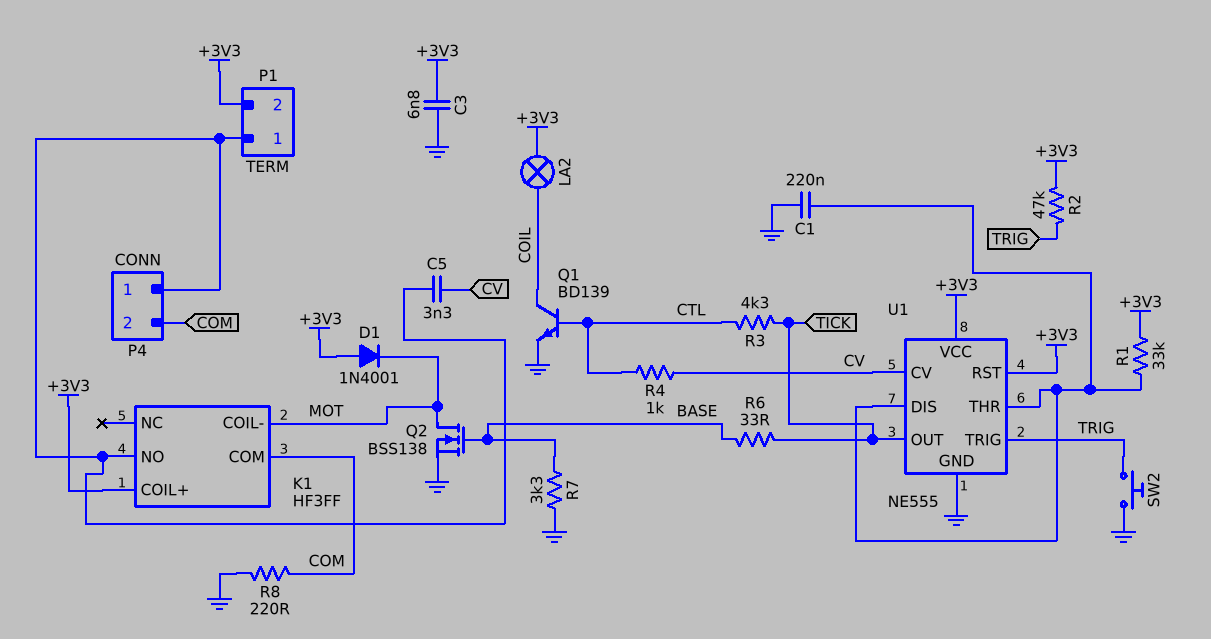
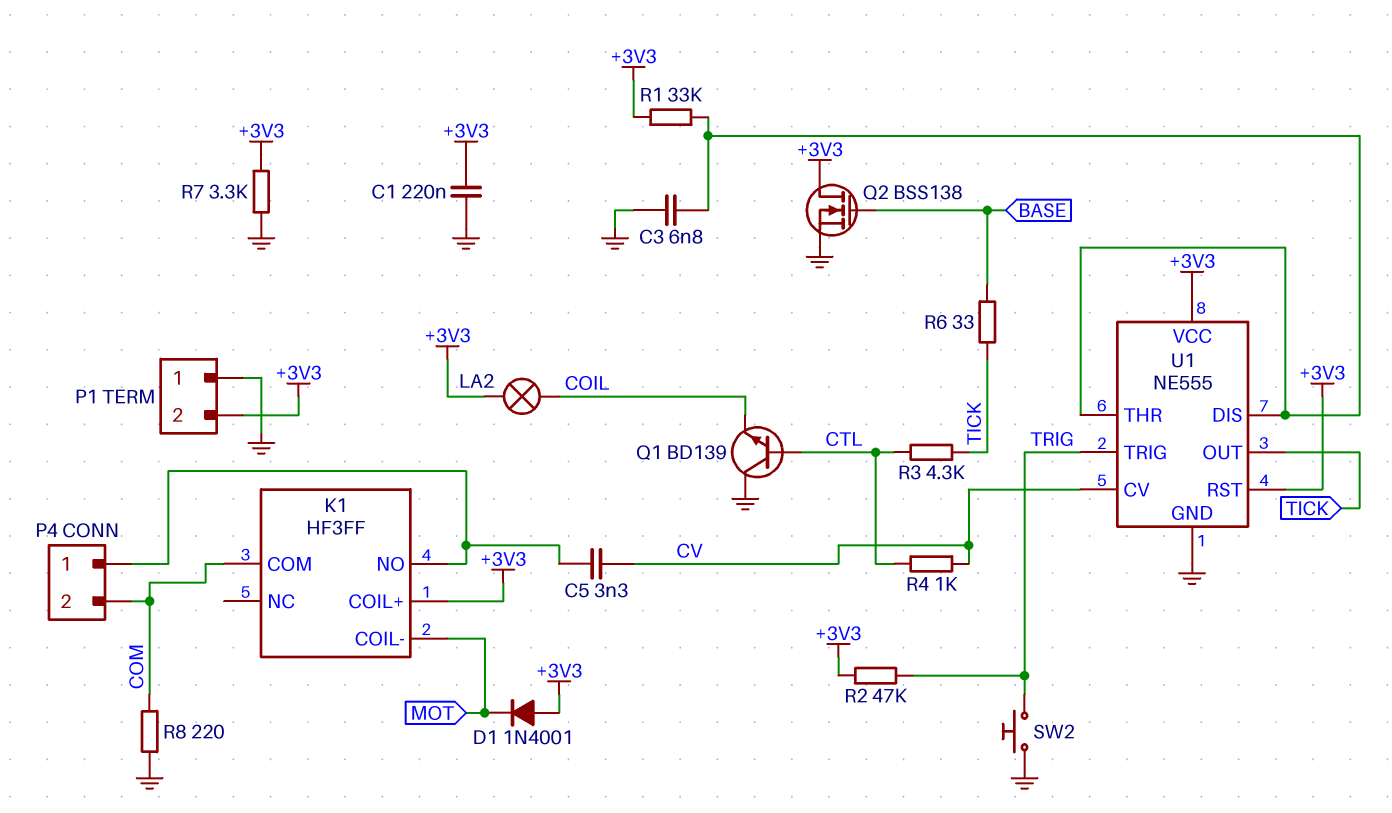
C1: 220nF (GND, U1/DIS) -> 220nF (+3V3, GND)
C3: 6.8nF (+3V3, GND) -> 6.8nF (GND, U1/DIS)
P1 pin 1: K1/NO -> GND
Q1: NPN BD139 (B CTL, C COIL, E GND) -> NPN BD139 (B CTL, C GND, E COIL)
Q2: NMOS BSS138 (G BASE, D MOT, S GND) -> NMOS BSS138 (G BASE, D +3V3, S GND)
R7: 3.3k (BASE, GND) -> 3.3k (+3V3, GND)

